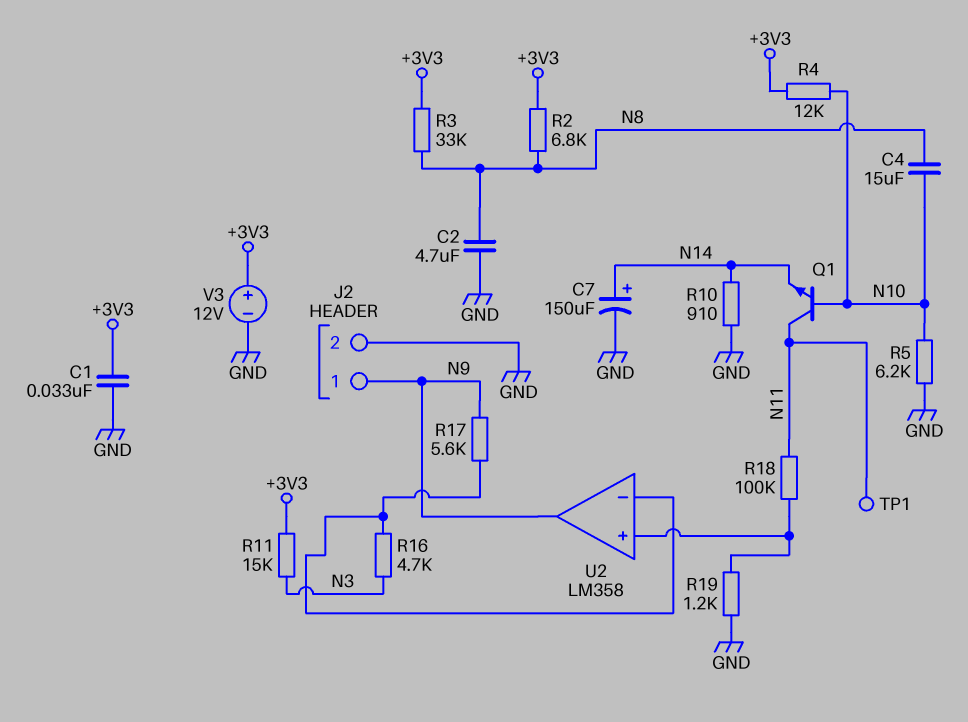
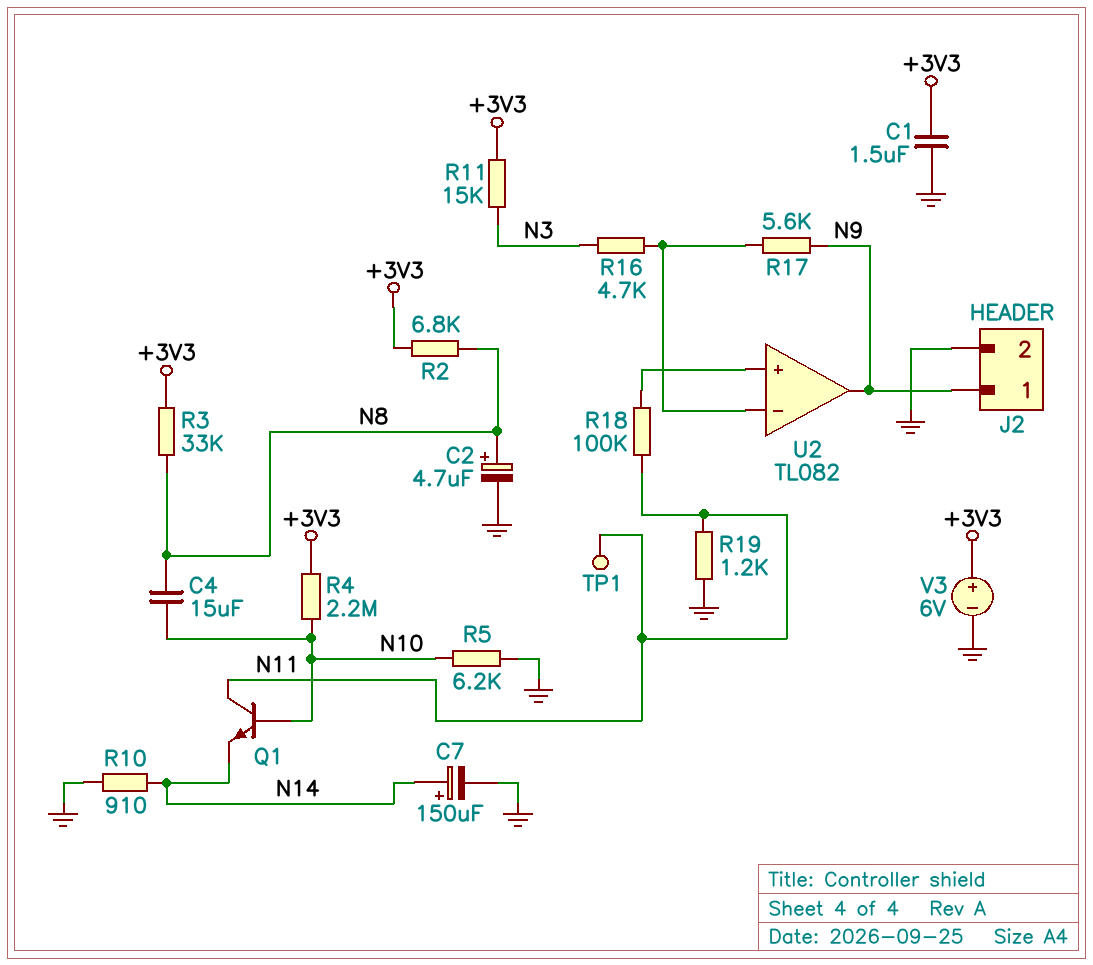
C1: 33nF (+3V3, GND) -> 1.5uF (+3V3, GND)
C2: 4.7uF (GND, N8) -> 4.7uF (plus N8, minus GND)
R4: 12k (+3V3, N10) -> 2.2M (+3V3, N10)
R19: 1.2k (GND, U2/in+) -> 1.2k (GND, N11)
U2: LM358 -> TL082
V3: 12V (plus +3V3, minus GND) -> 6V (plus +3V3, minus GND)

